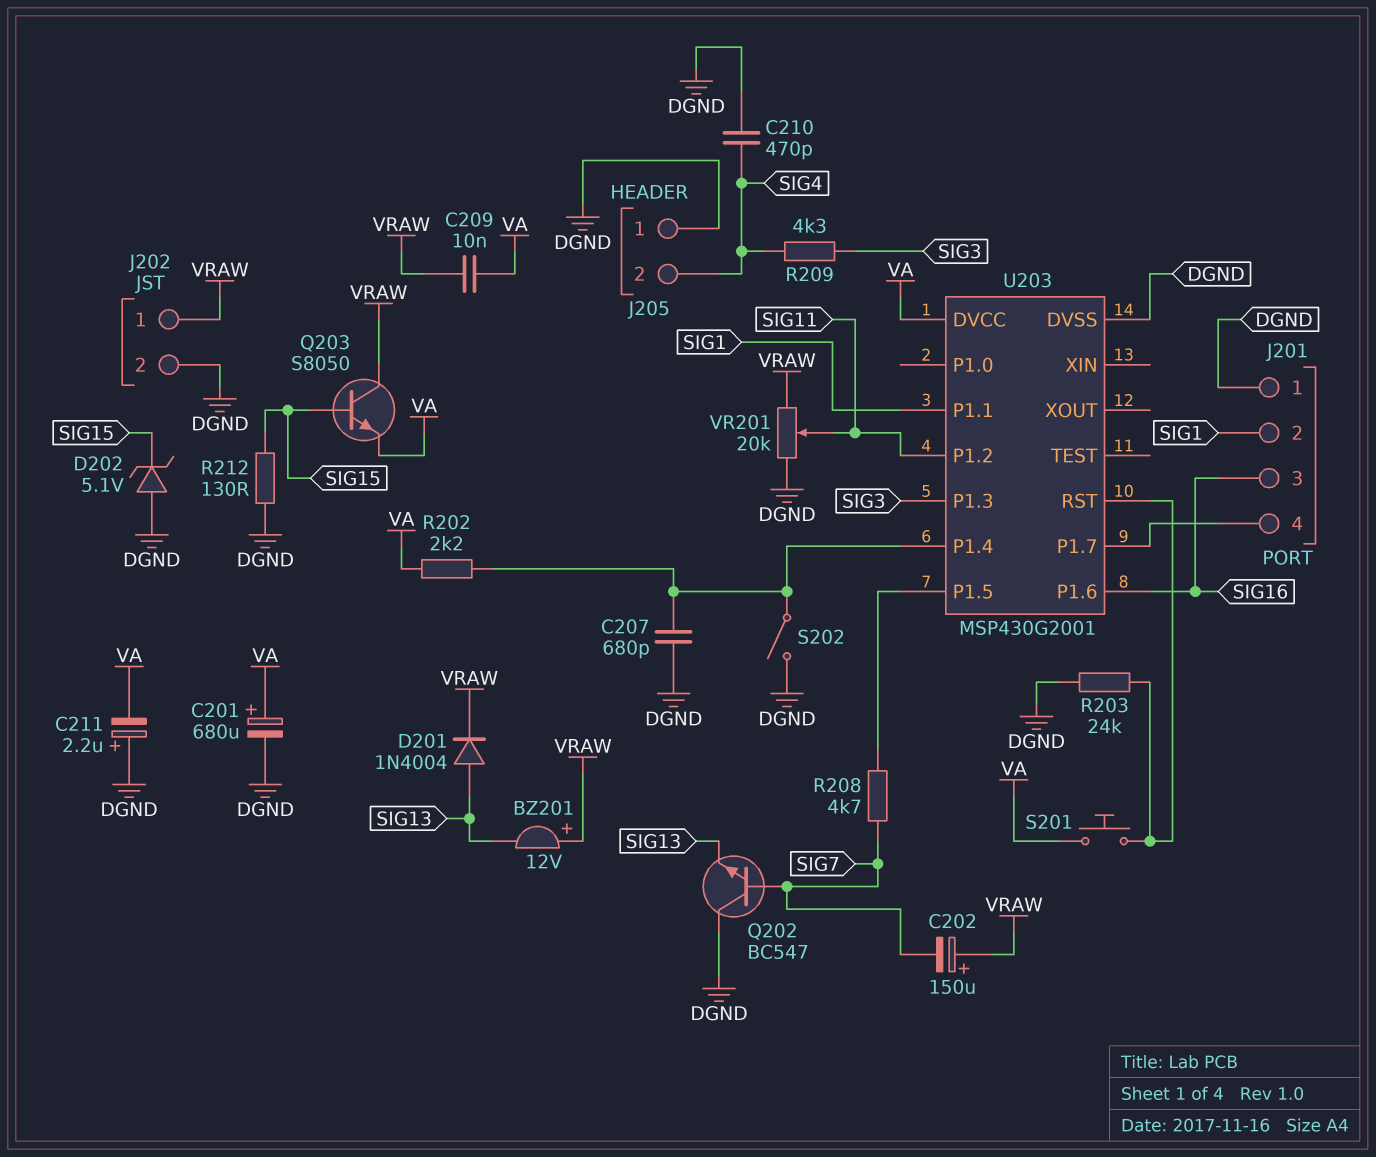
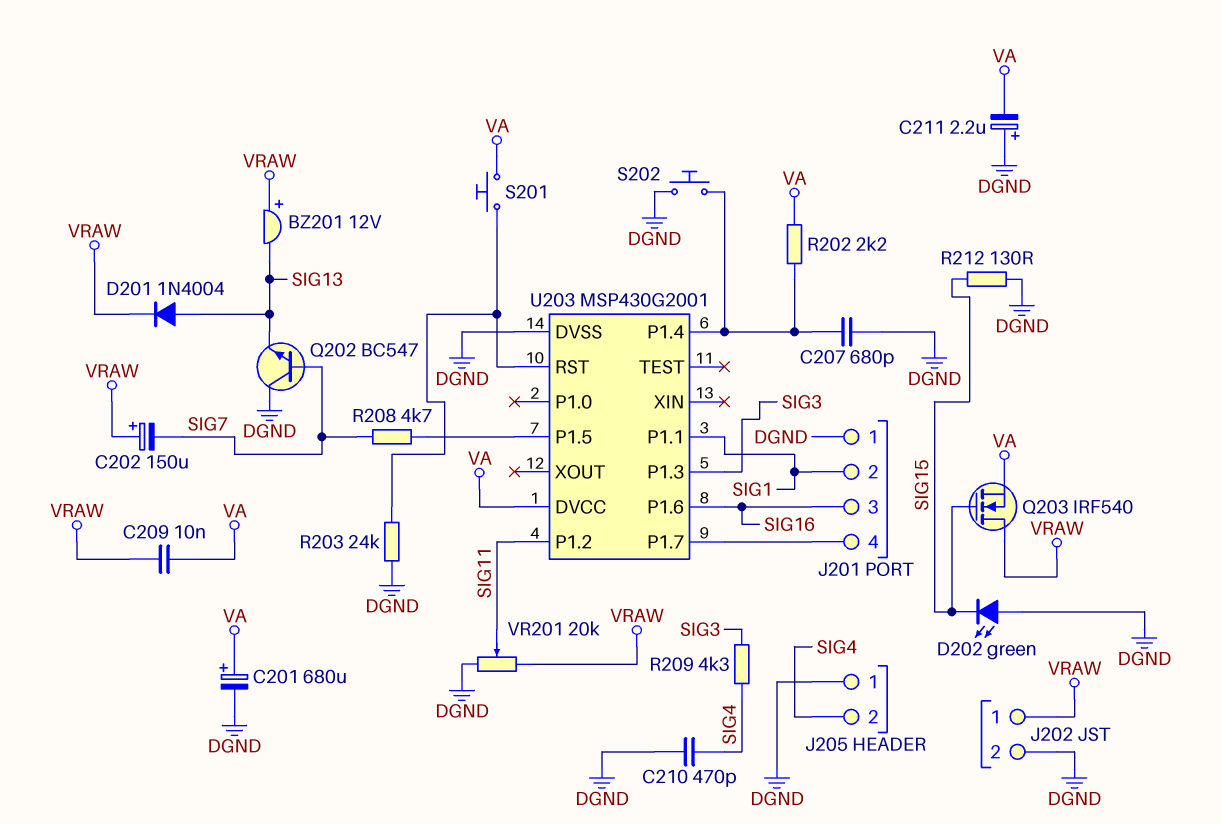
D202: zener 5.1V (A DGND, K SIG15) -> LED green (A DGND, K SIG15)
Q203: NPN S8050 (B SIG15, C VRAW, E VA) -> NMOS IRF540 (G SIG15, D VRAW, S VA)
S202: switch (DGND, U203/P1.4) -> button (DGND, U203/P1.4)

